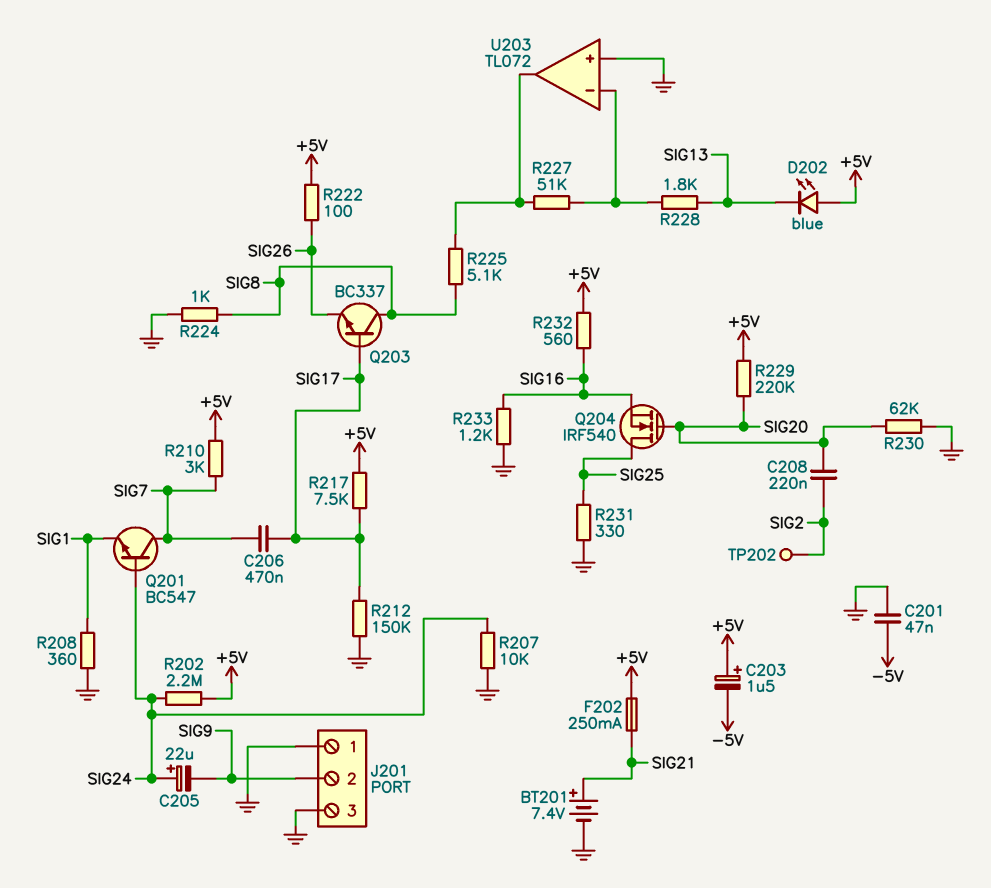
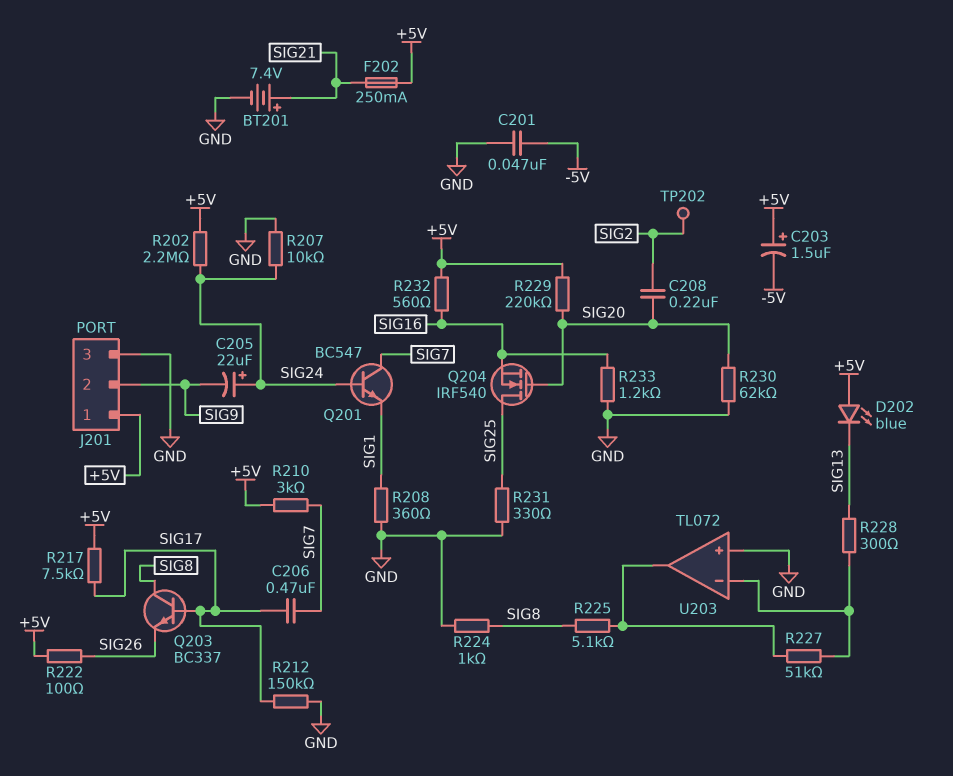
J201 pin 1: GND -> +5V
R228: 1.8k (SIG13, U203/in-) -> 300 (SIG13, U203/in-)

